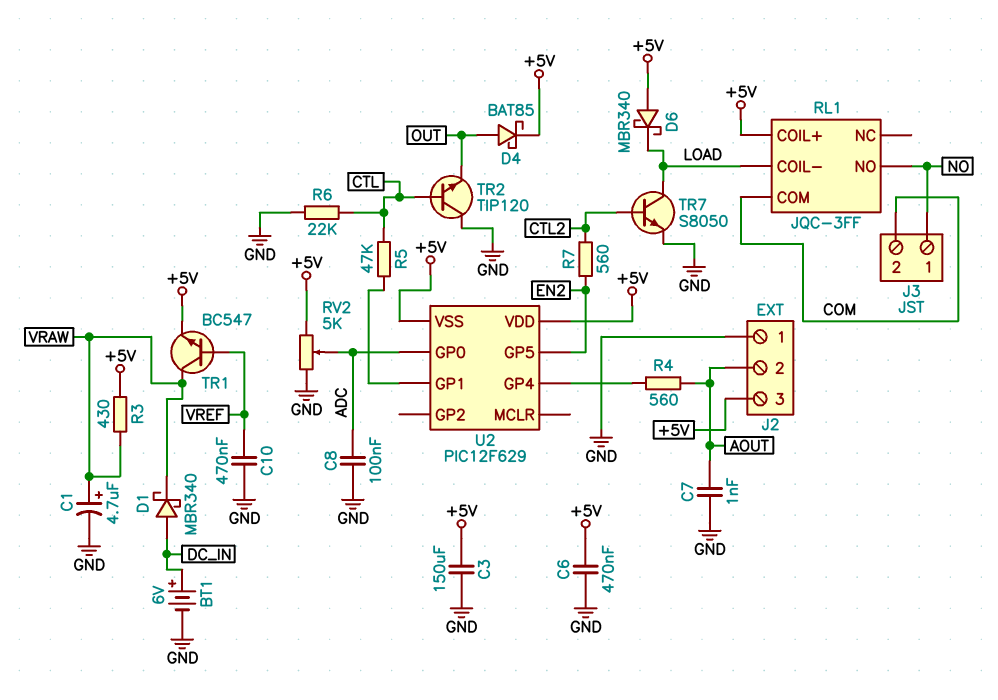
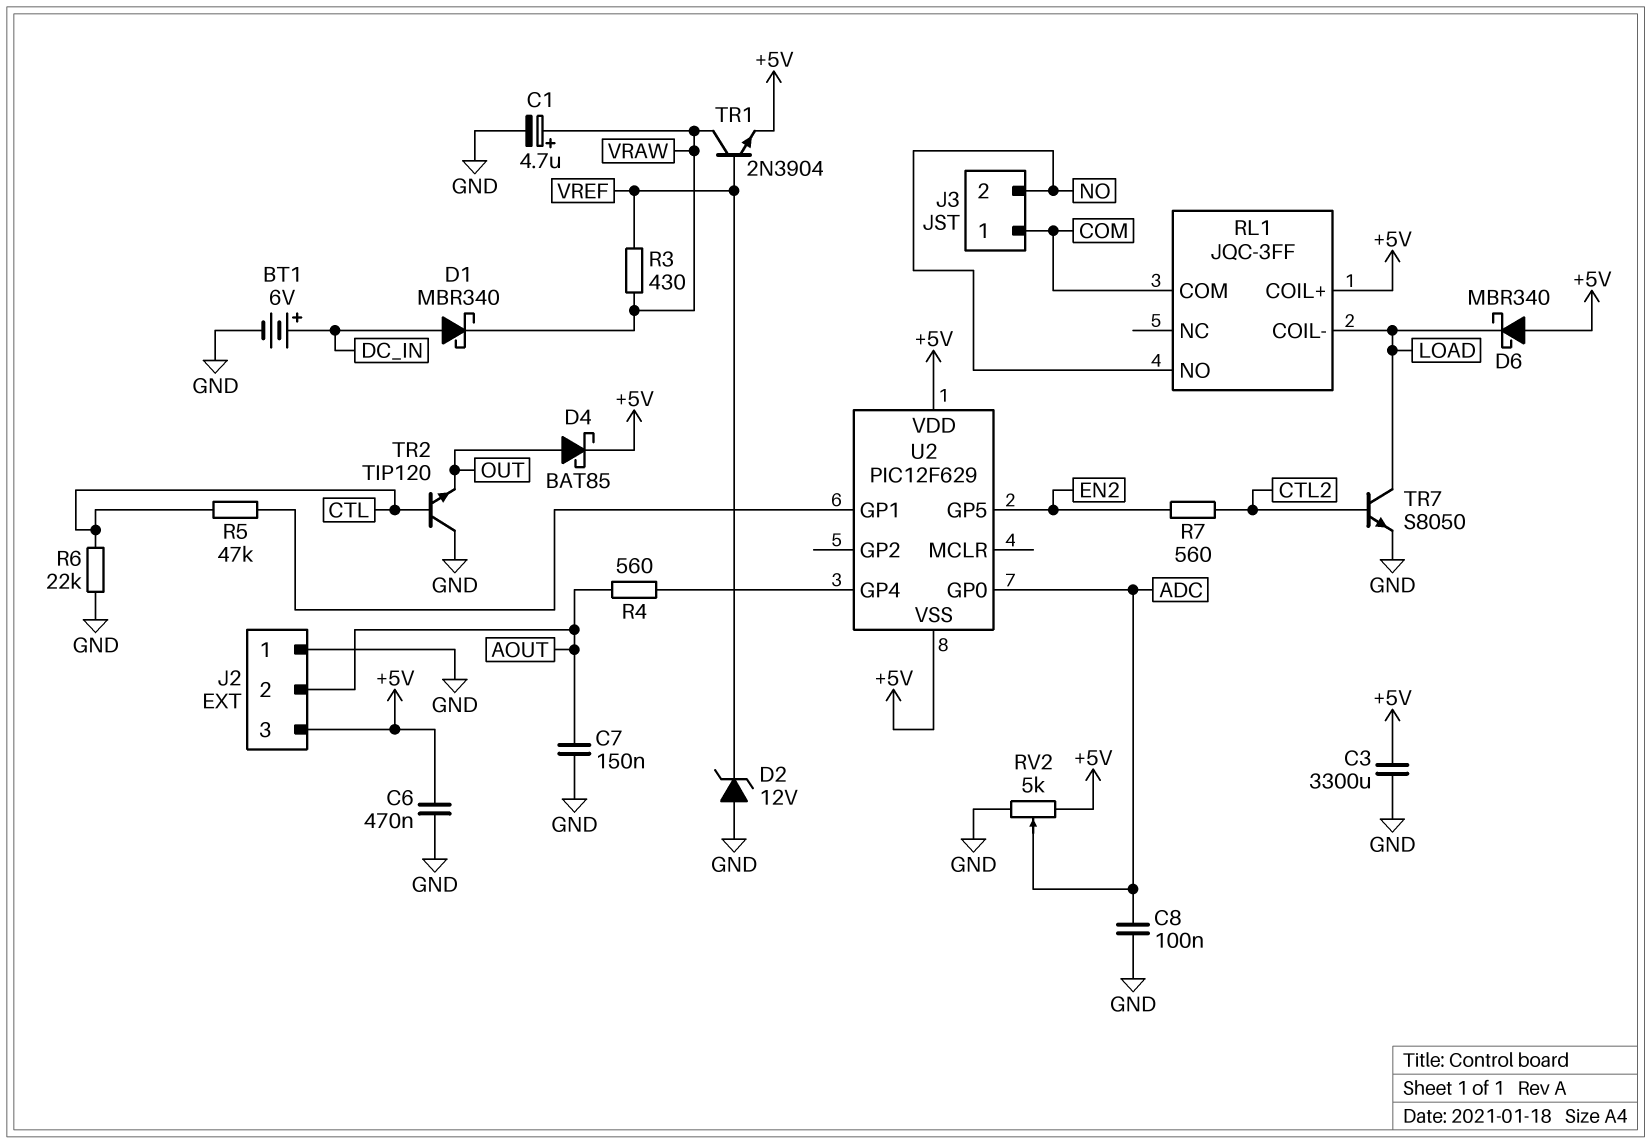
C3: 150uF (+5V, GND) -> 3300uF (+5V, GND)
C7: 1nF (AOUT, GND) -> 150nF (AOUT, GND)
C10: 470nF (GND, VREF) -> none
D2: none -> zener 12V (A GND, K VREF)
J3 pin 1: NO -> COM
J3 pin 2: COM -> NO
R3: 430 (+5V, VRAW) -> 430 (VRAW, VREF)
TR1: NPN BC547 (B VREF, C VRAW, E +5V) -> NPN 2N3904 (B VREF, C VRAW, E +5V)

